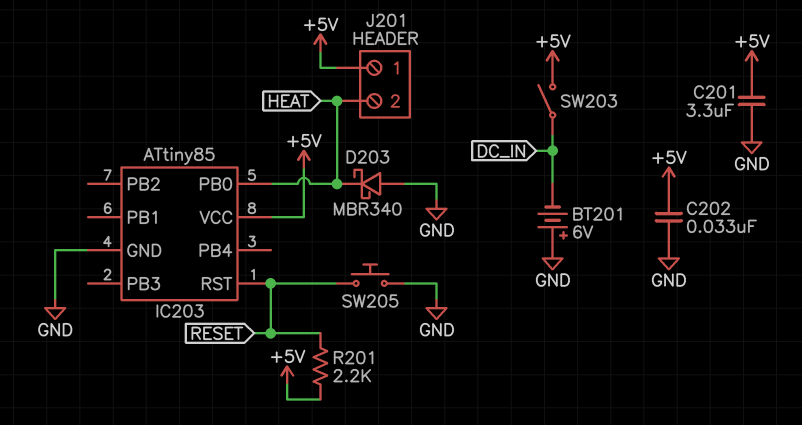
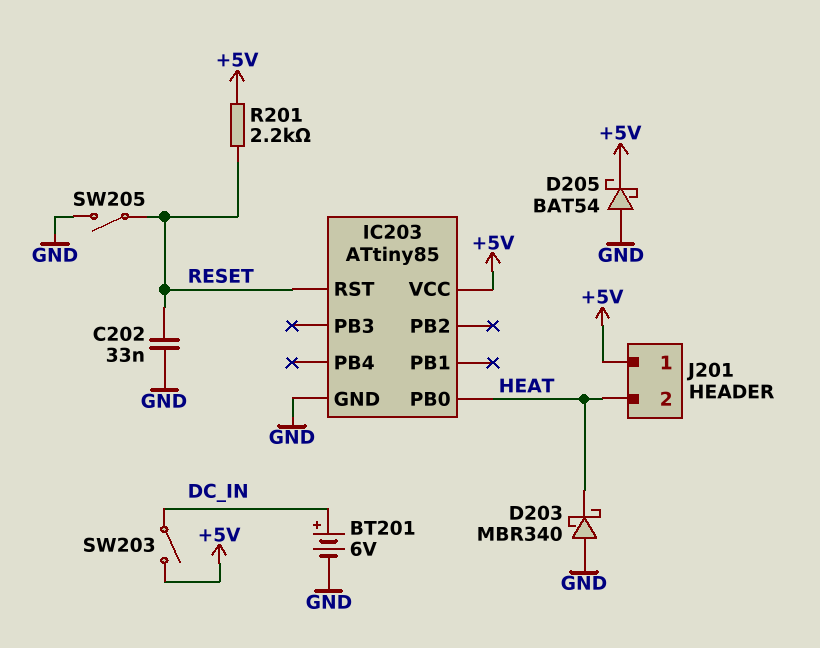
BT201: 6V (plus GND, minus DC_IN) -> 6V (plus DC_IN, minus GND)
C201: 3.3uF (+5V, GND) -> none
C202: 33nF (+5V, GND) -> 33nF (GND, RESET)
D205: none -> schottky BAT54 (A GND, K +5V)
SW205: button (GND, RESET) -> switch (GND, RESET)

